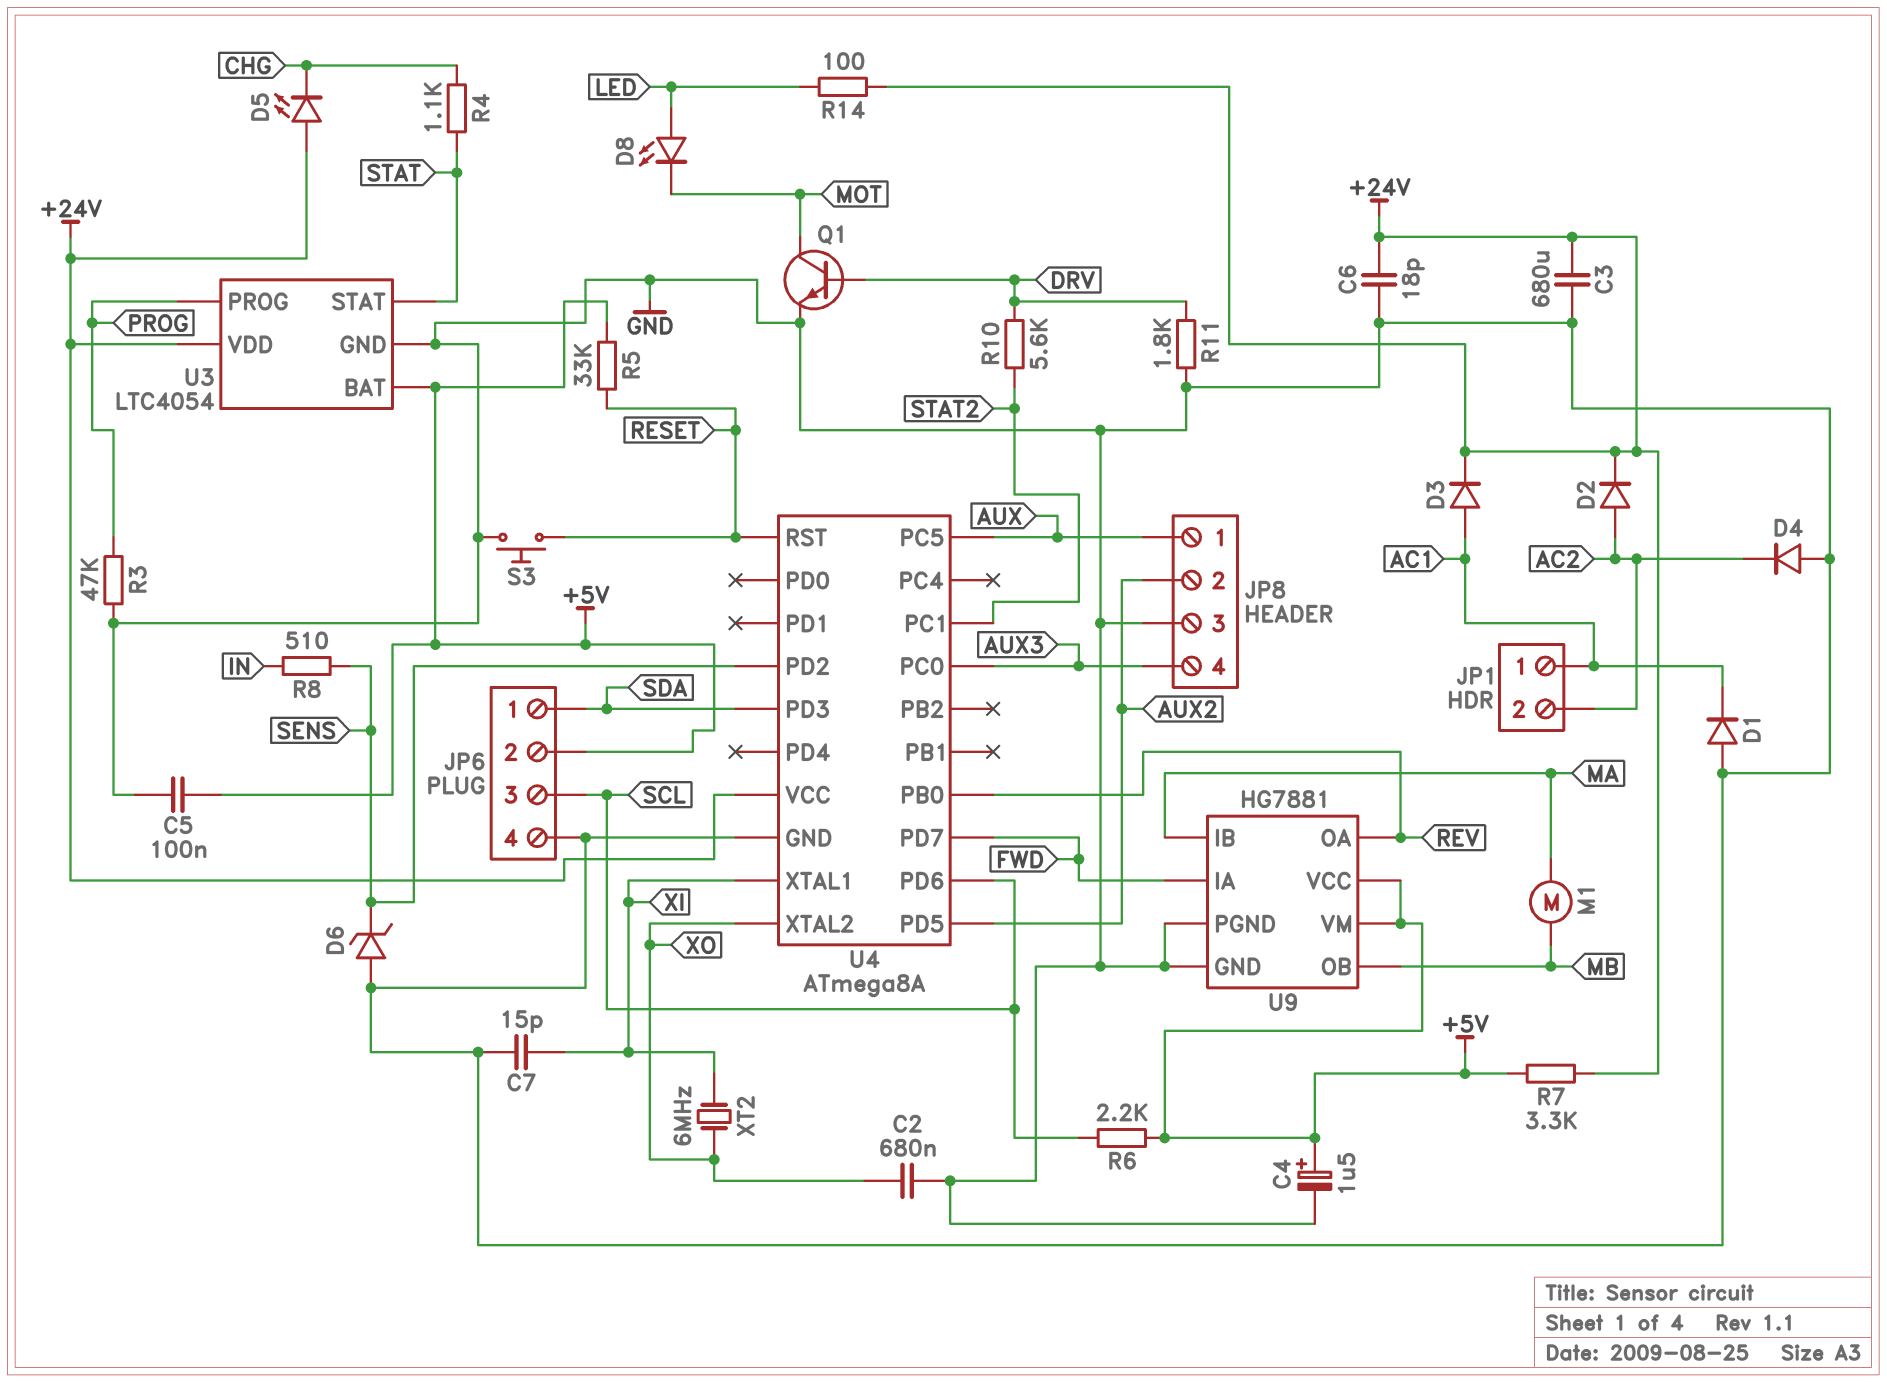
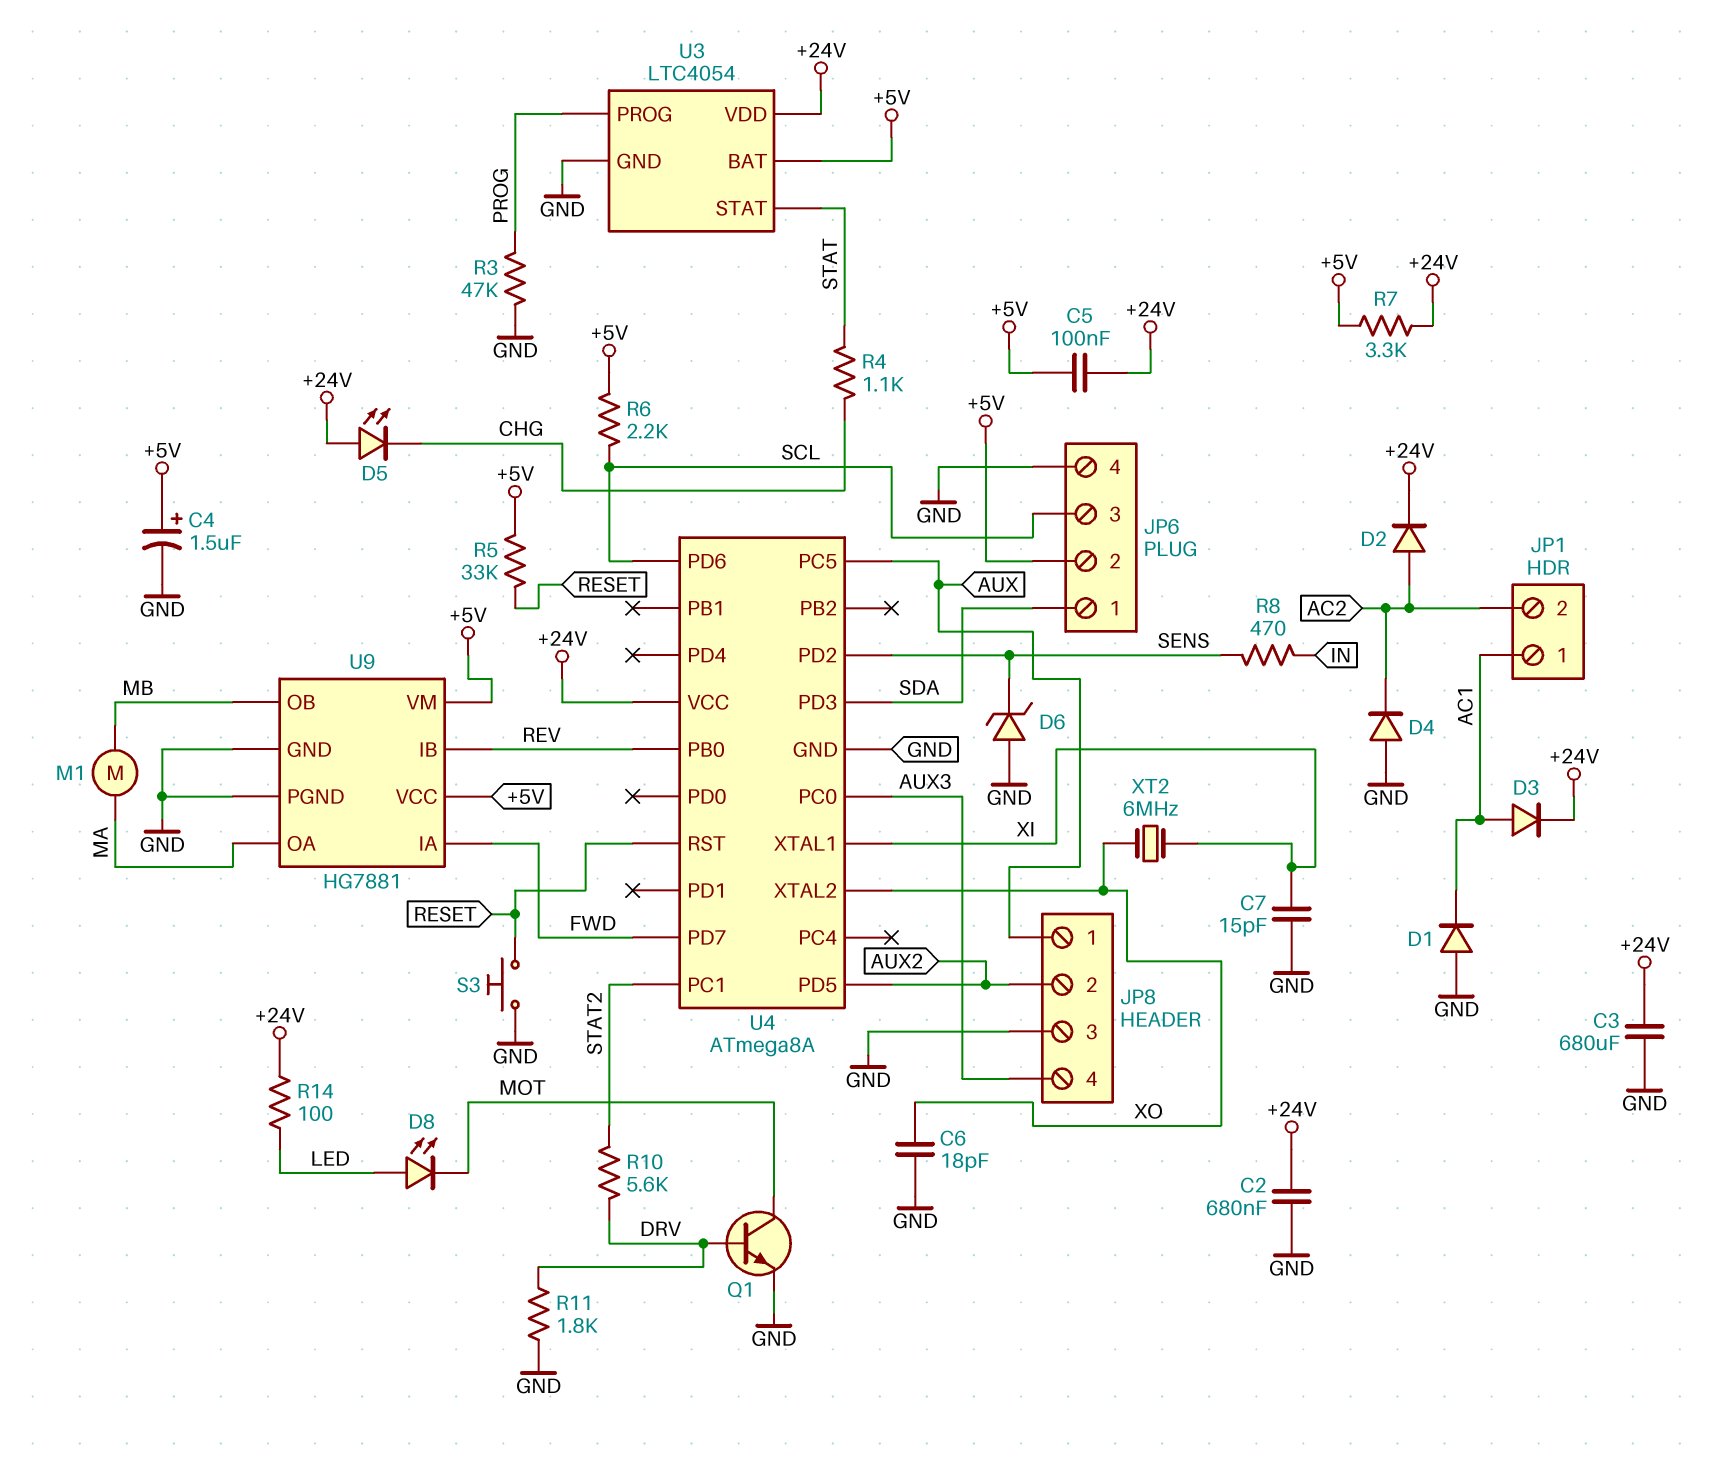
C2: 680nF (GND, XO) -> 680nF (+24V, GND)
C5: 100nF (+5V, GND) -> 100nF (+5V, +24V)
C6: 18pF (+24V, GND) -> 18pF (GND, XO)
R8: 510 (IN, SENS) -> 470 (IN, SENS)
U9 pin IB: MA -> REV
U9 pin OA: REV -> MA

